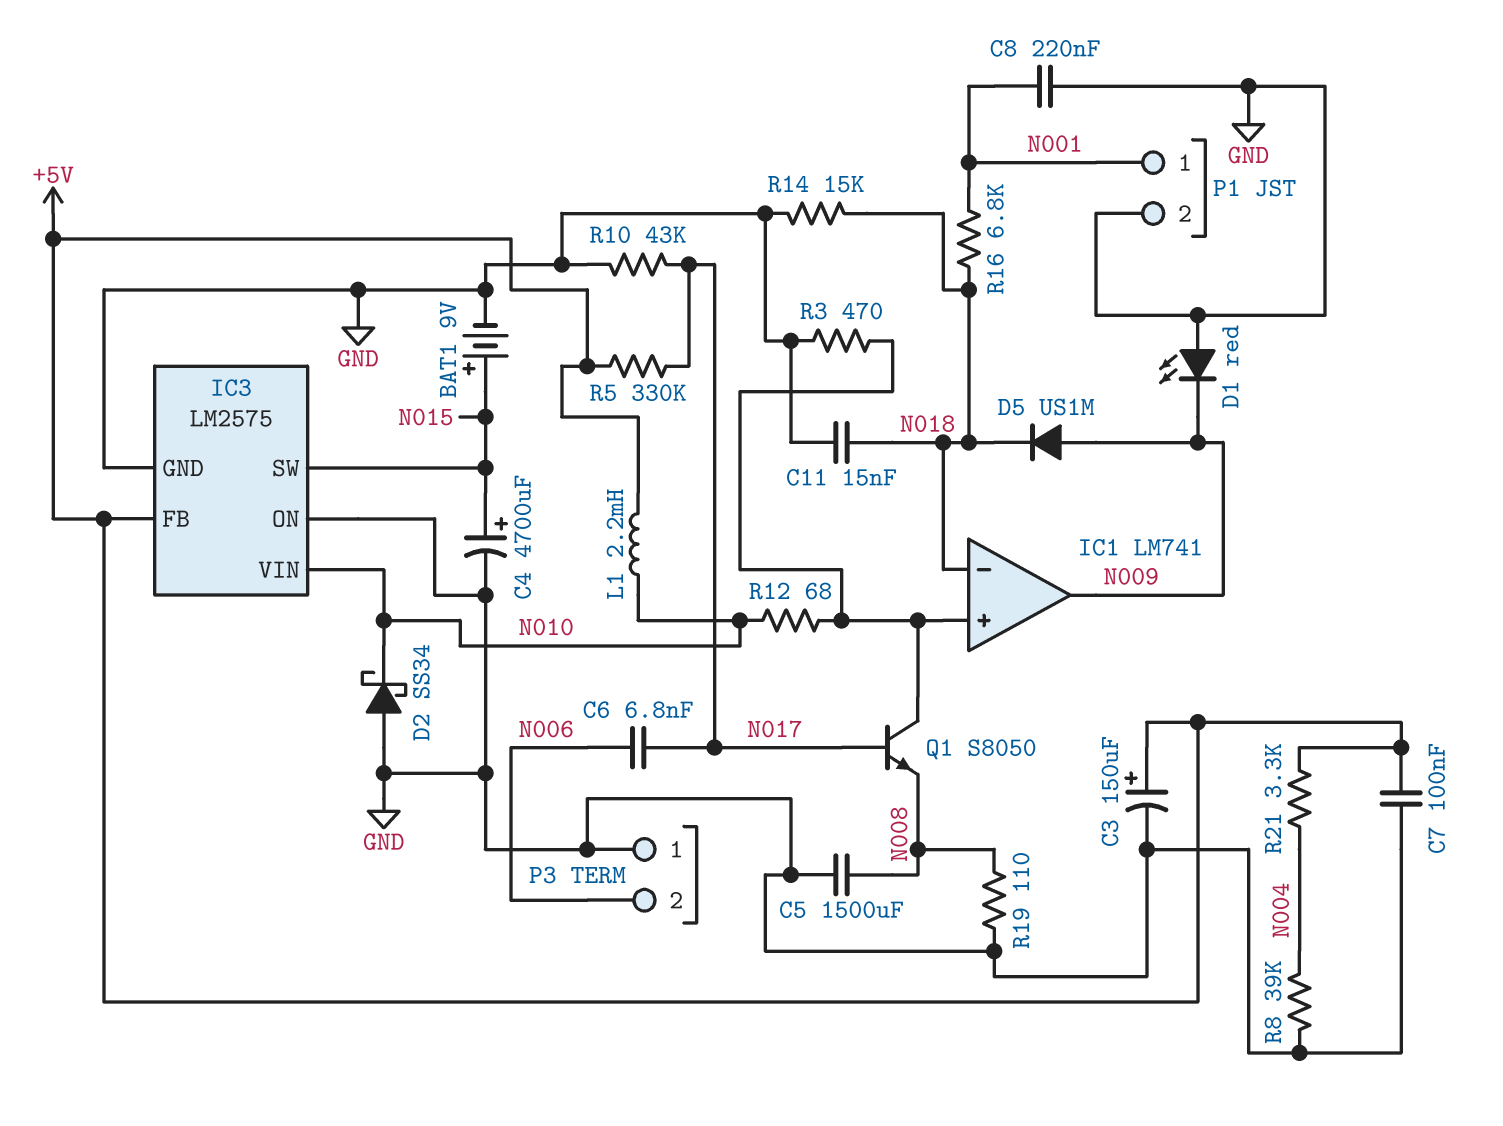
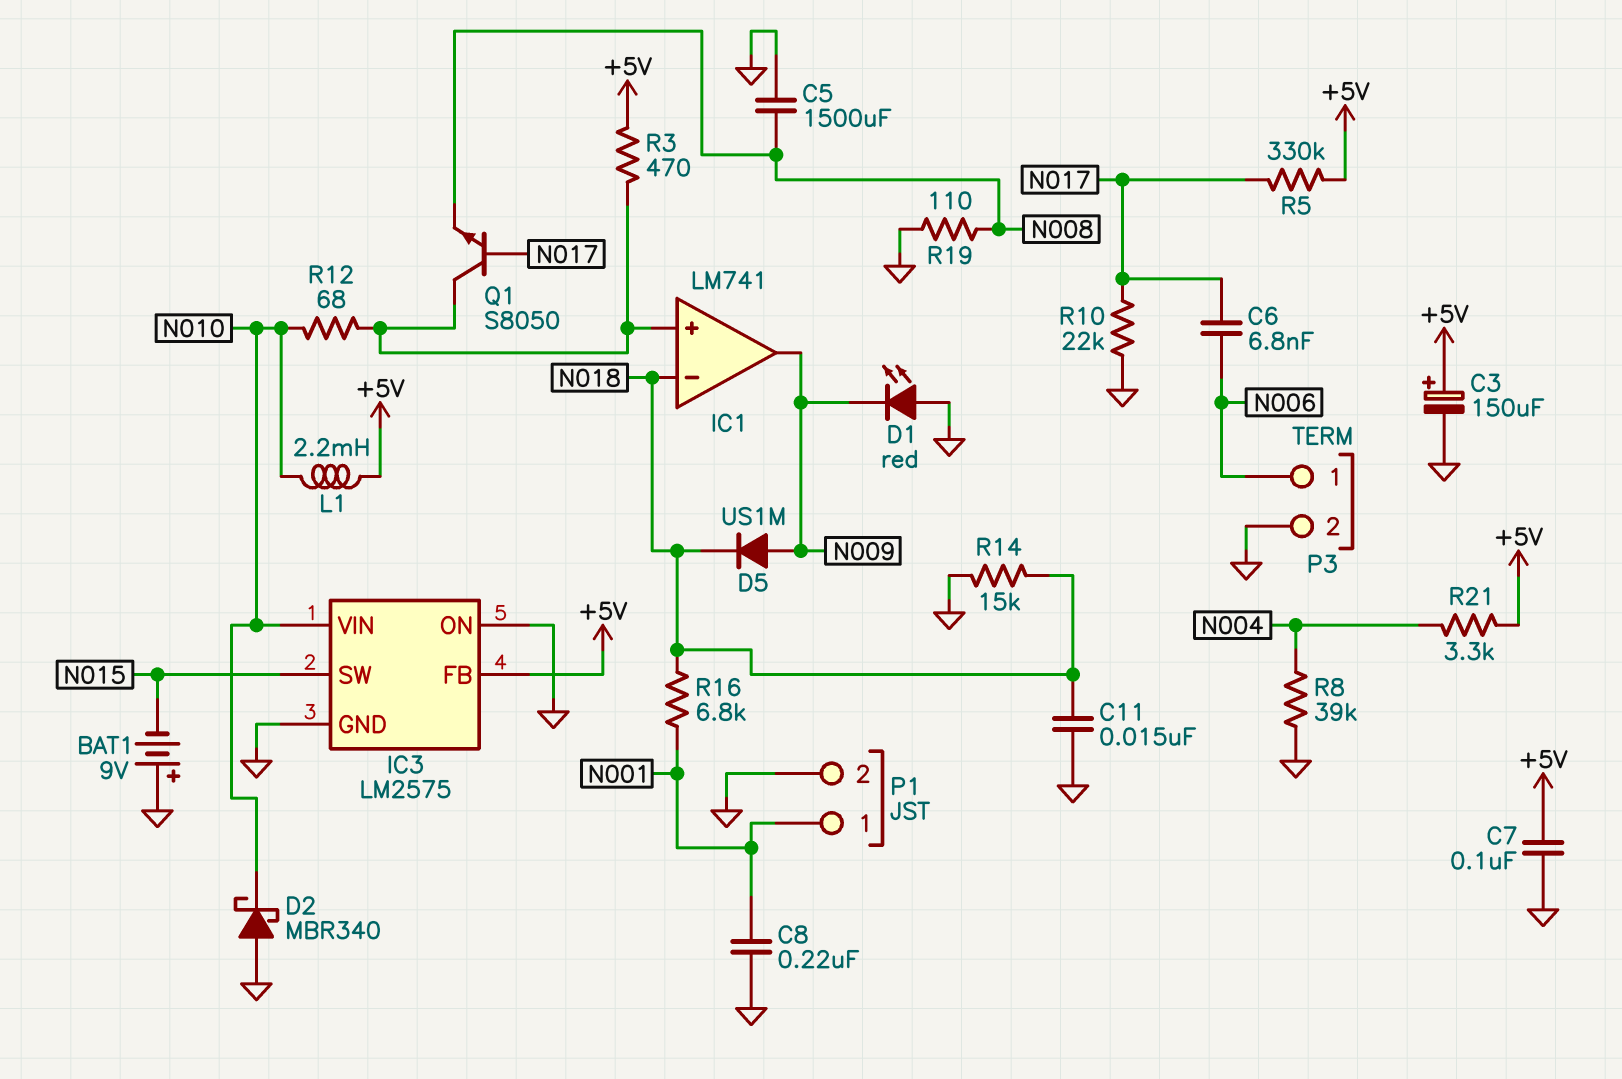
BAT1: 9V (plus N015, minus GND) -> 9V (plus GND, minus N015)
C4: 4700uF (plus N015, minus GND) -> none
D2: schottky SS34 (A GND, K N010) -> schottky MBR340 (A GND, K N010)
P3 pin 1: GND -> N006
P3 pin 2: N006 -> GND
R3: 470 (GND, IC1/in+) -> 470 (+5V, IC1/in+)
R10: 43k (GND, N017) -> 22k (GND, N017)

